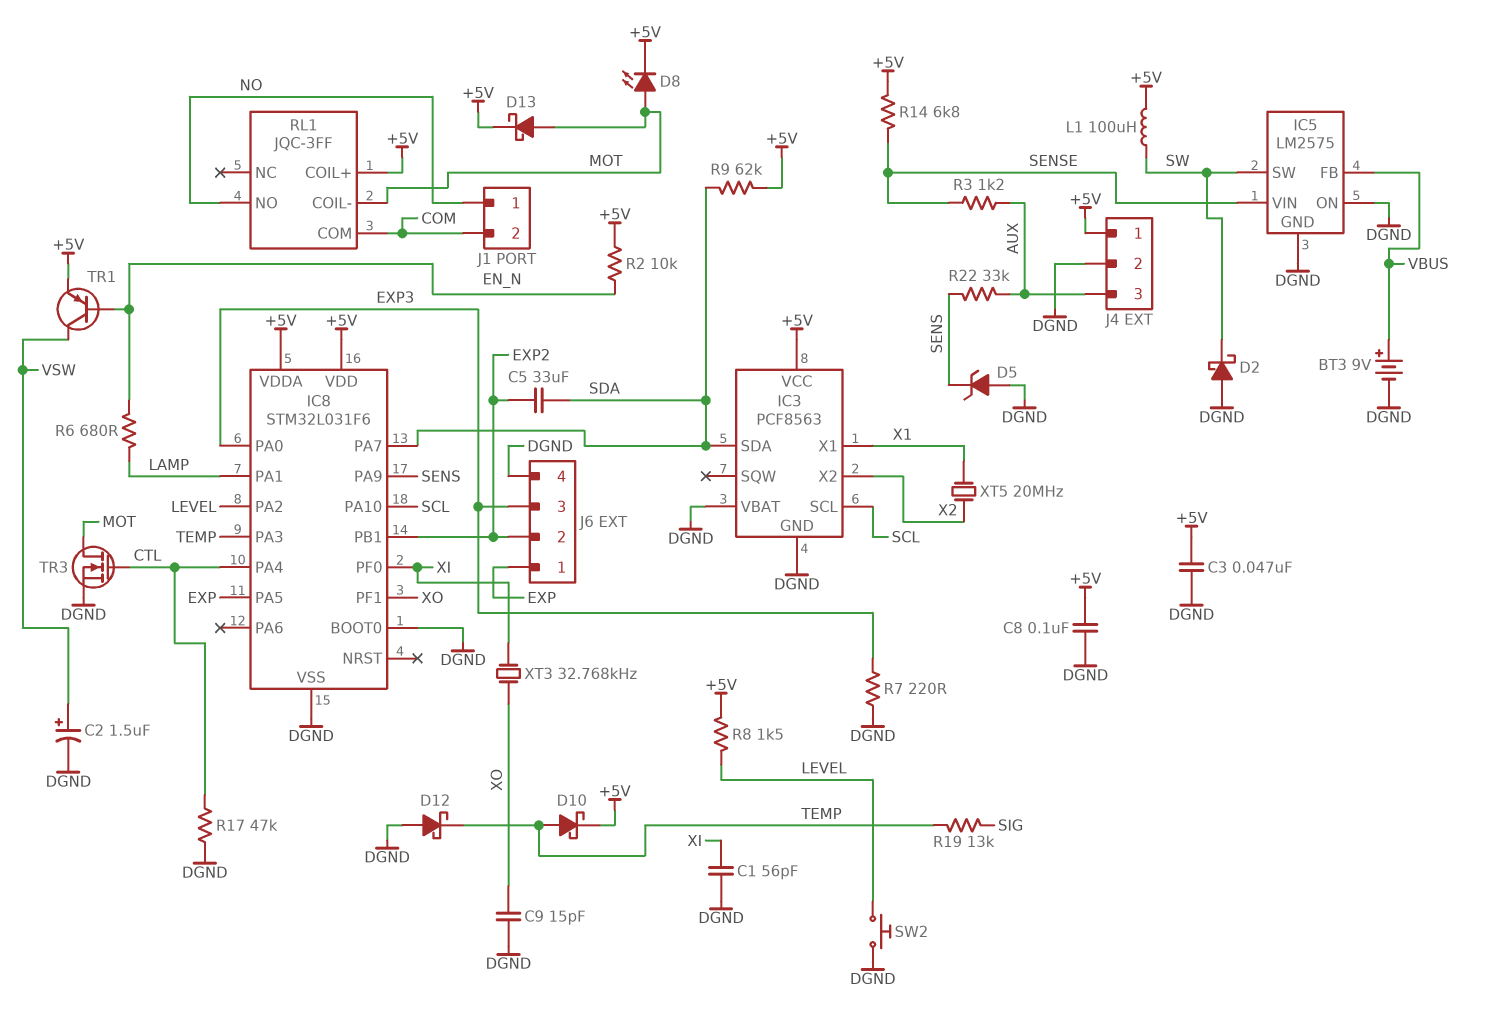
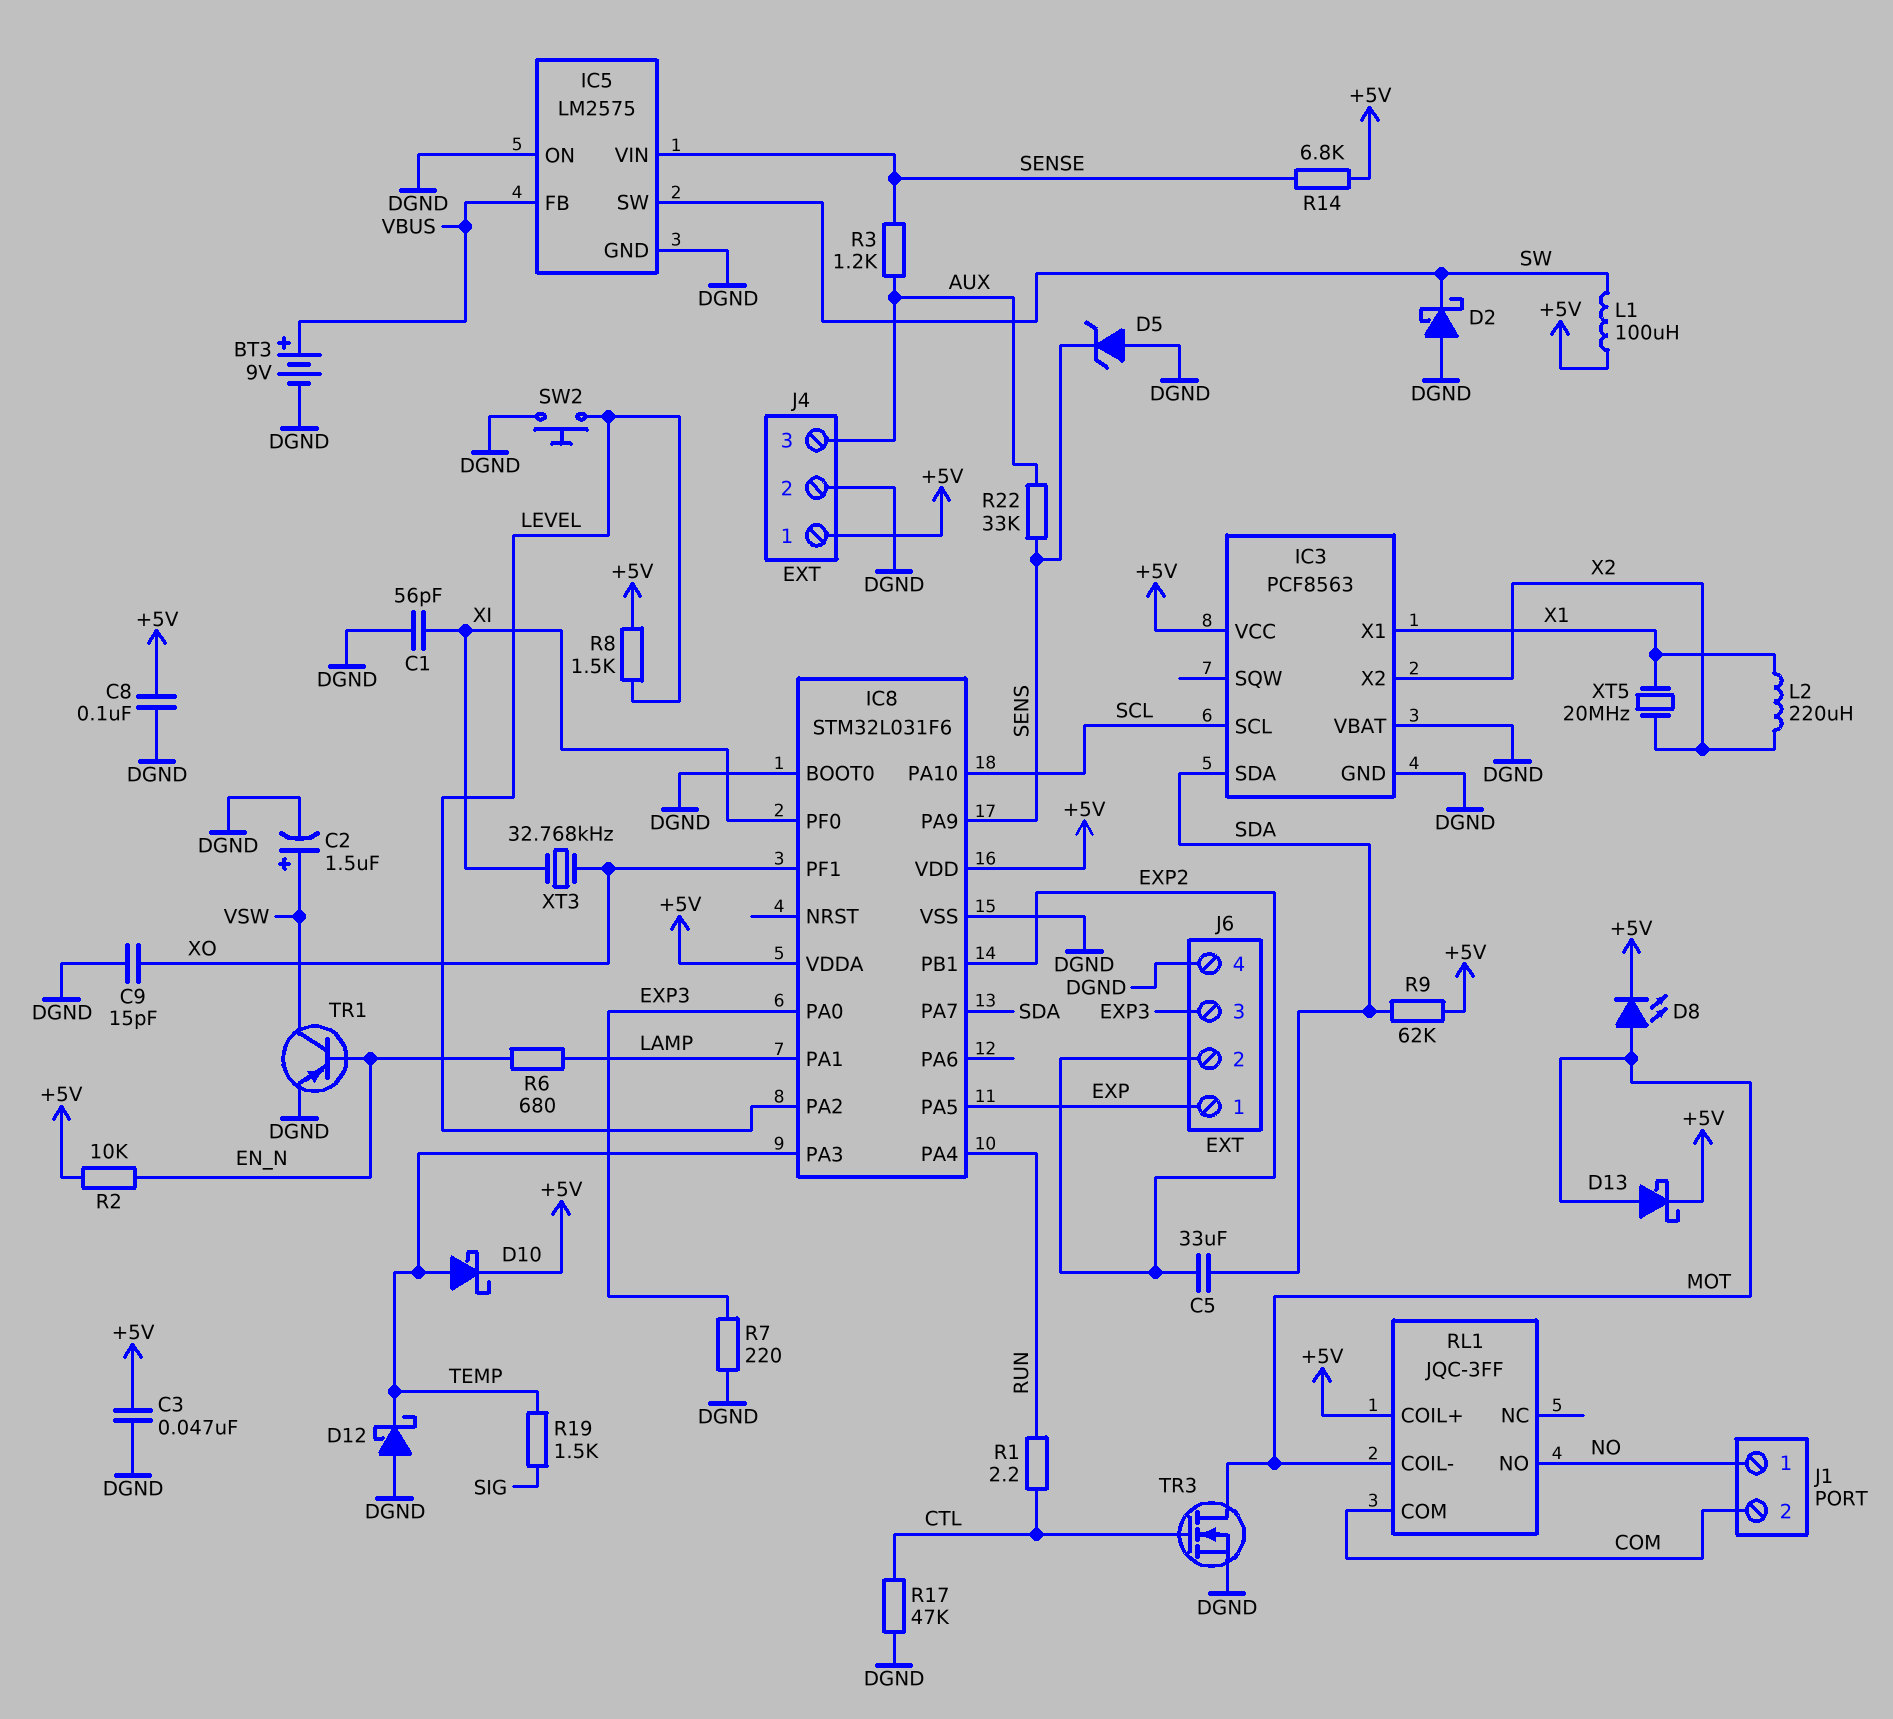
IC8 pin PA4: CTL -> RUN
L2: none -> 220uH (X1, X2)
R1: none -> 2.2 (CTL, RUN)
R19: 13k (SIG, TEMP) -> 1.5k (SIG, TEMP)
TR1: PNP (B EN_N, C VSW, E +5V) -> PNP (B EN_N, C VSW, E DGND)

